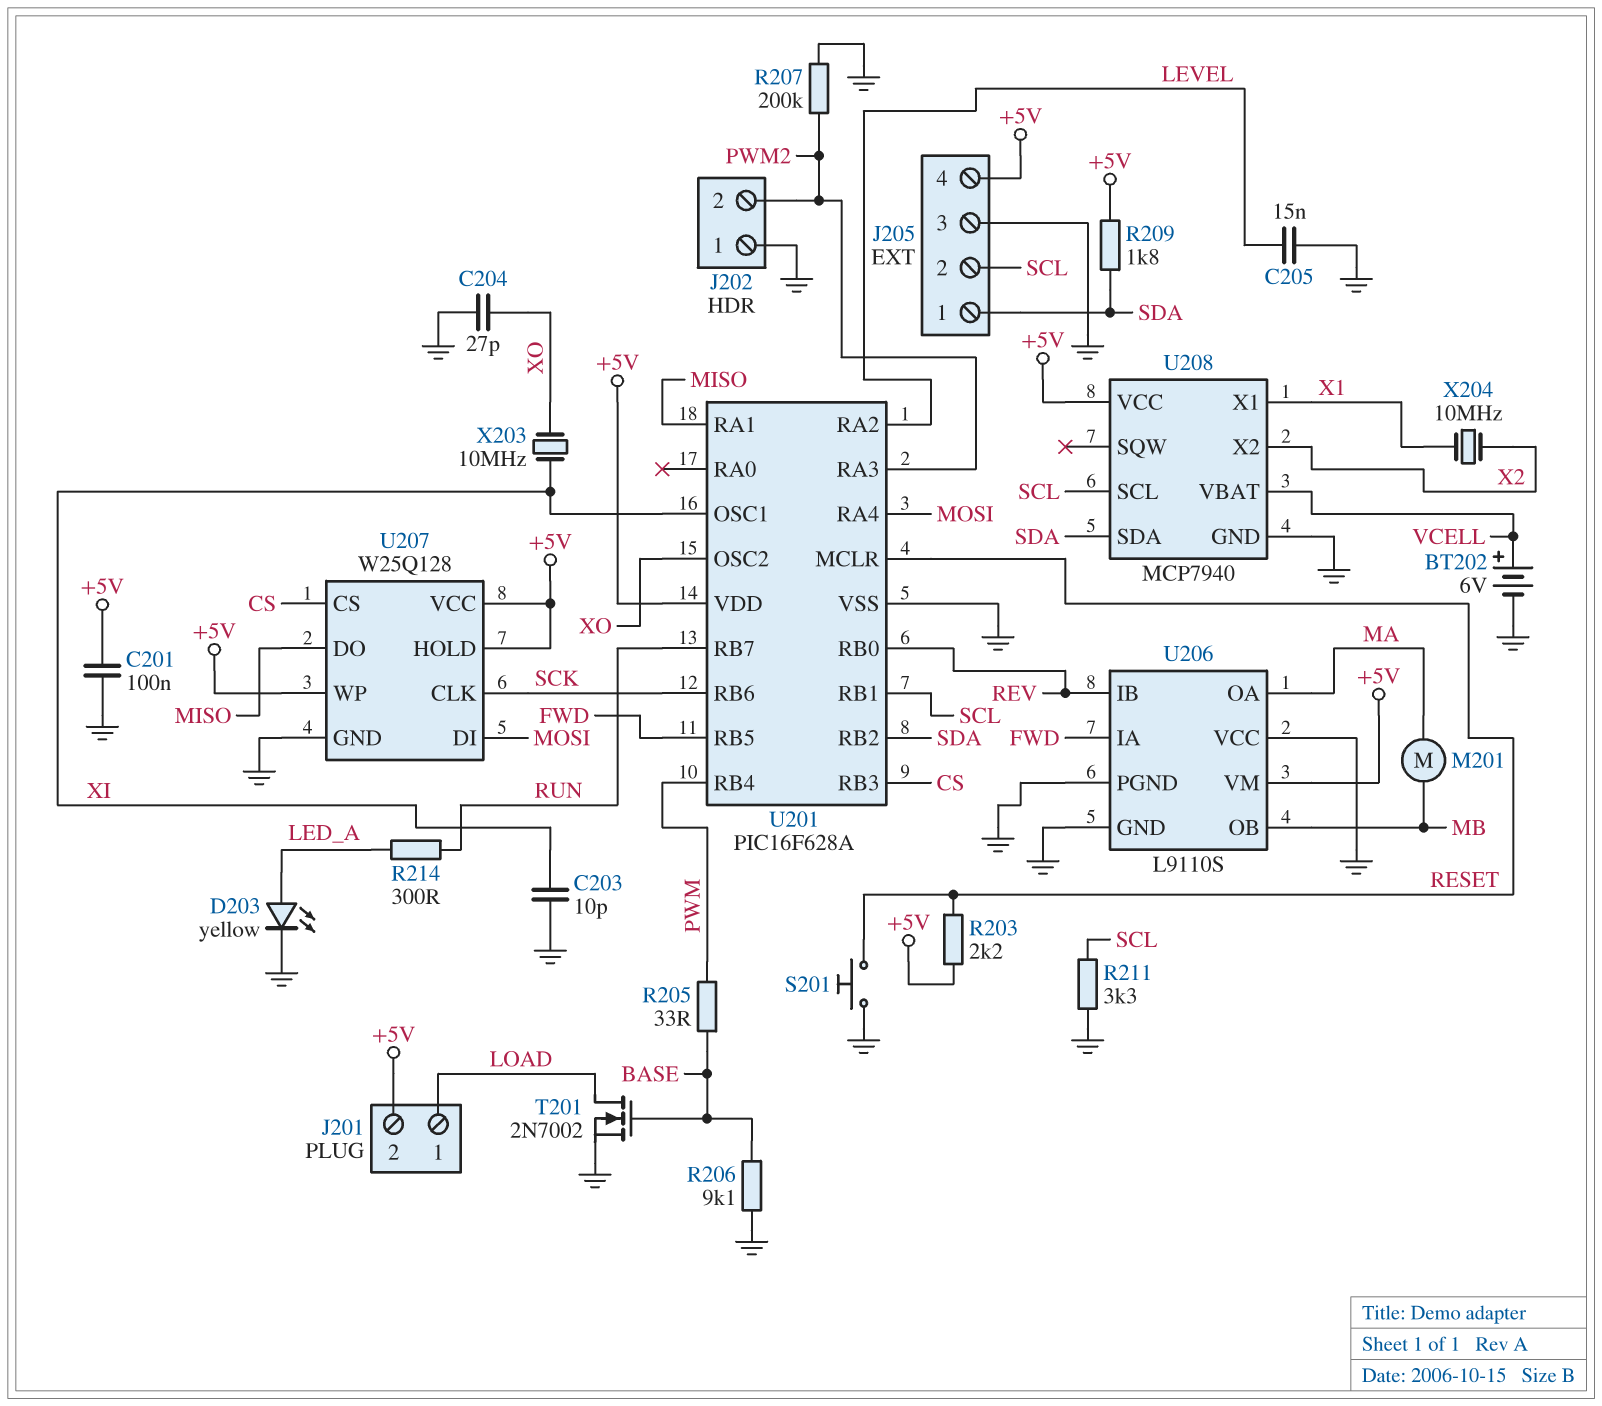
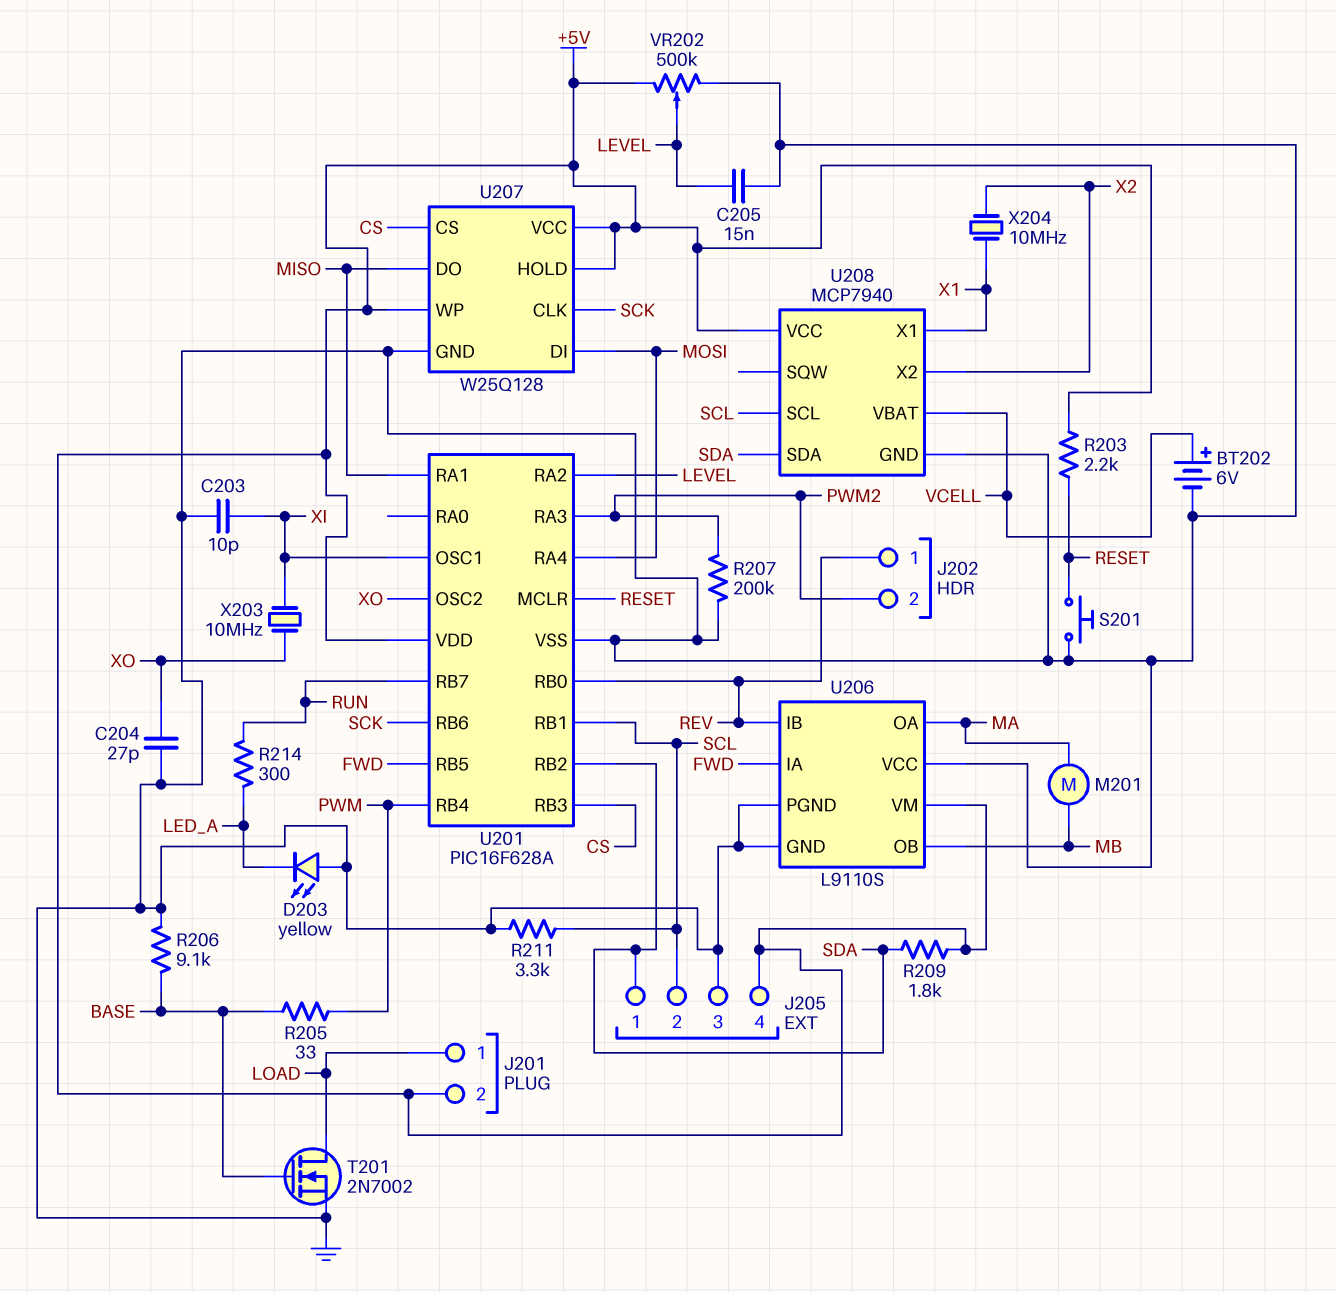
C201: 100nF (+5V, GND) -> none
D203: LED yellow (A LED_A, K GND) -> LED yellow (A GND, K LED_A)
J202 pin 1: GND -> REV
VR202: none -> 500k (+5V, GND, wiper LEVEL)

